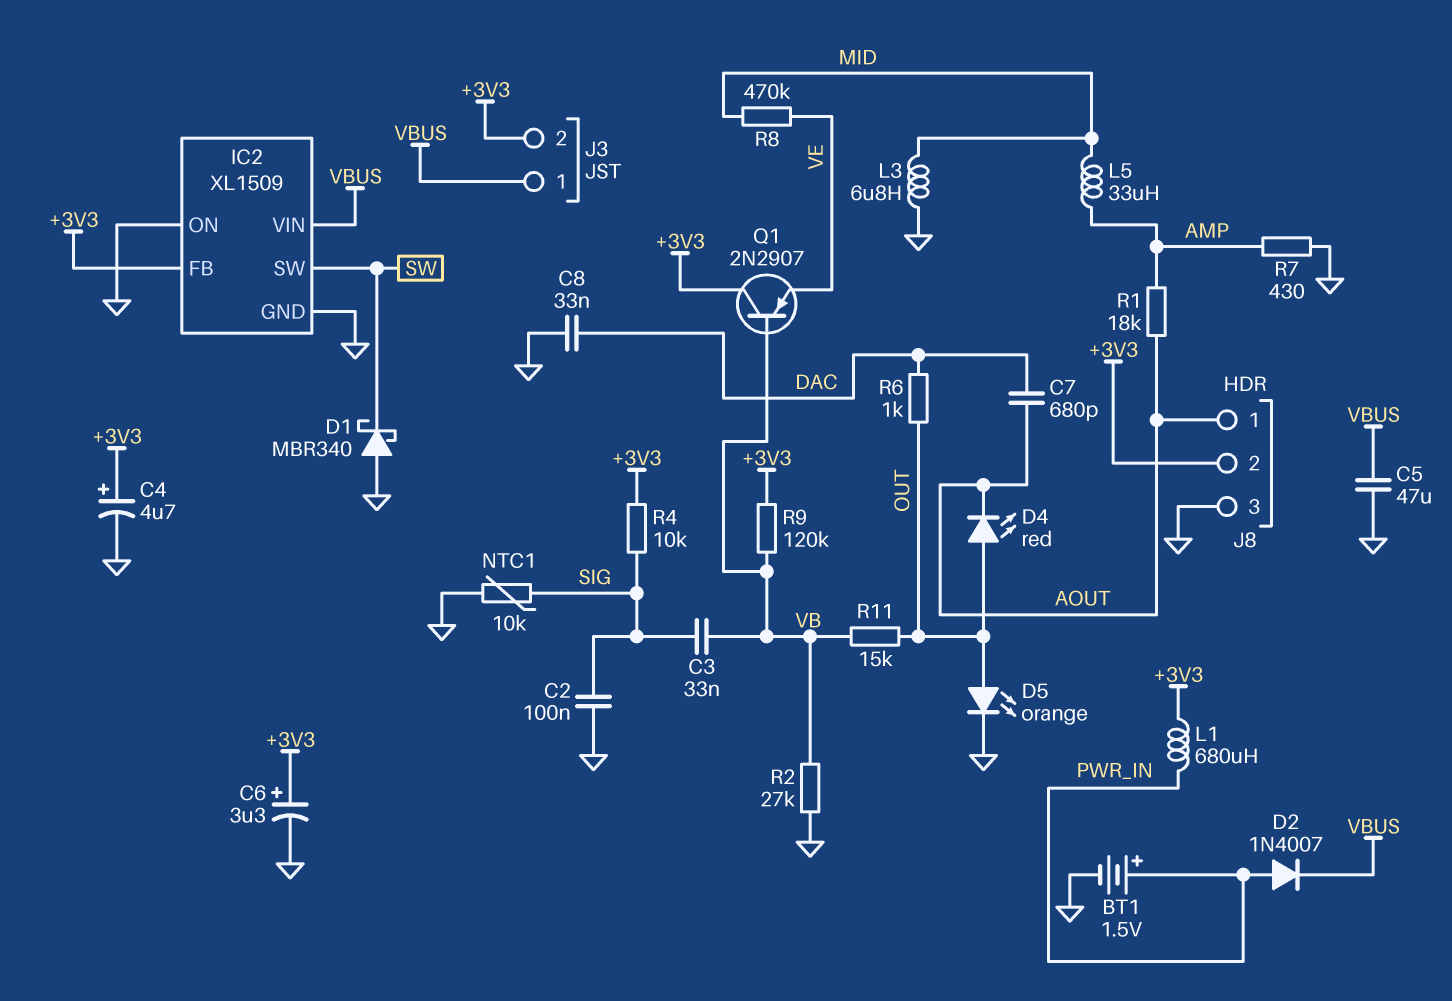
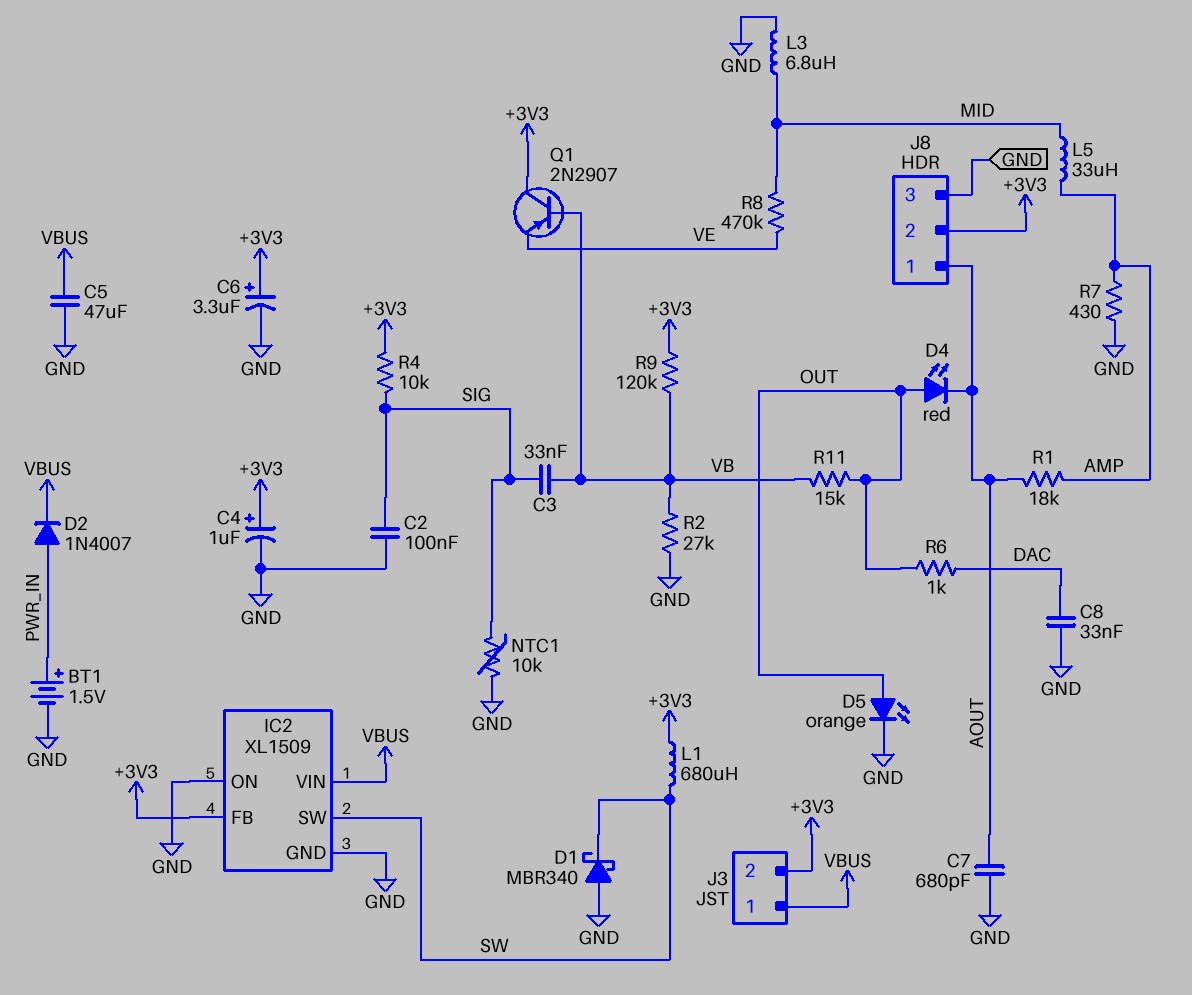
C4: 4.7uF (plus +3V3, minus GND) -> 1uF (plus +3V3, minus GND)
C7: 680pF (AOUT, DAC) -> 680pF (AOUT, GND)
L1: 680uH (+3V3, PWR_IN) -> 680uH (+3V3, SW)

